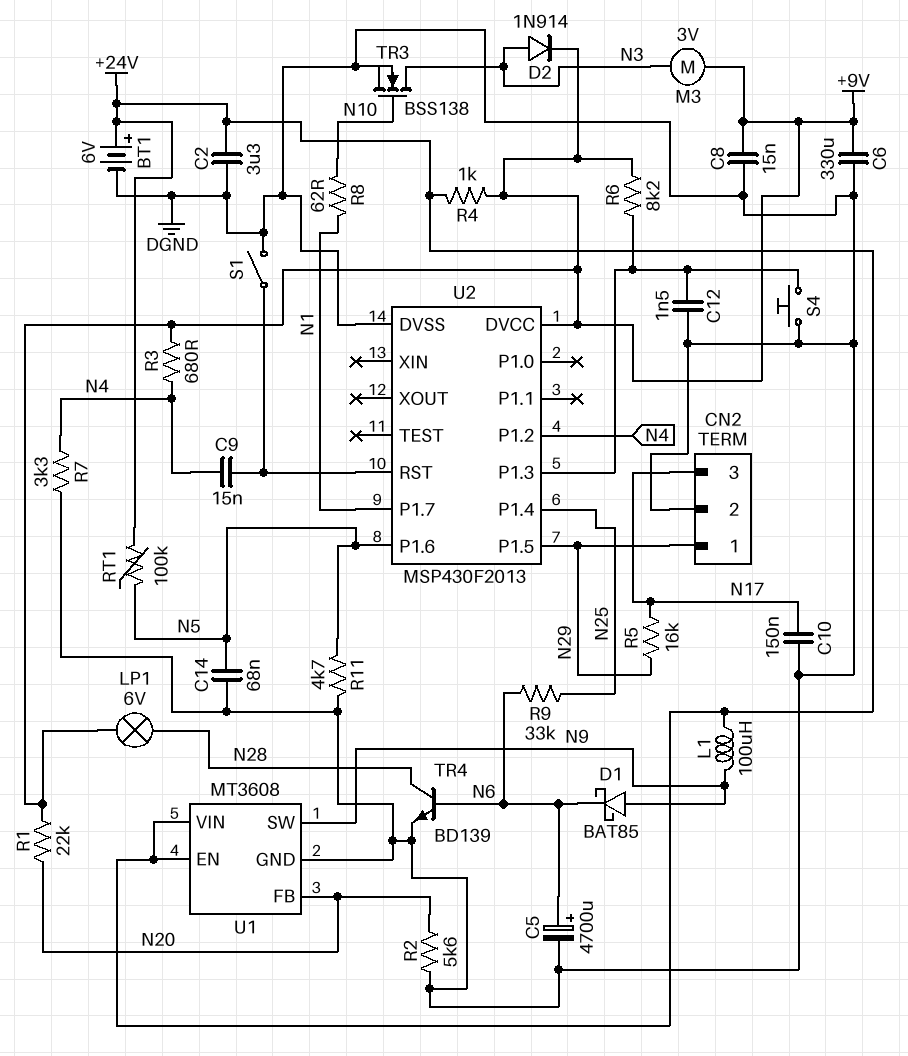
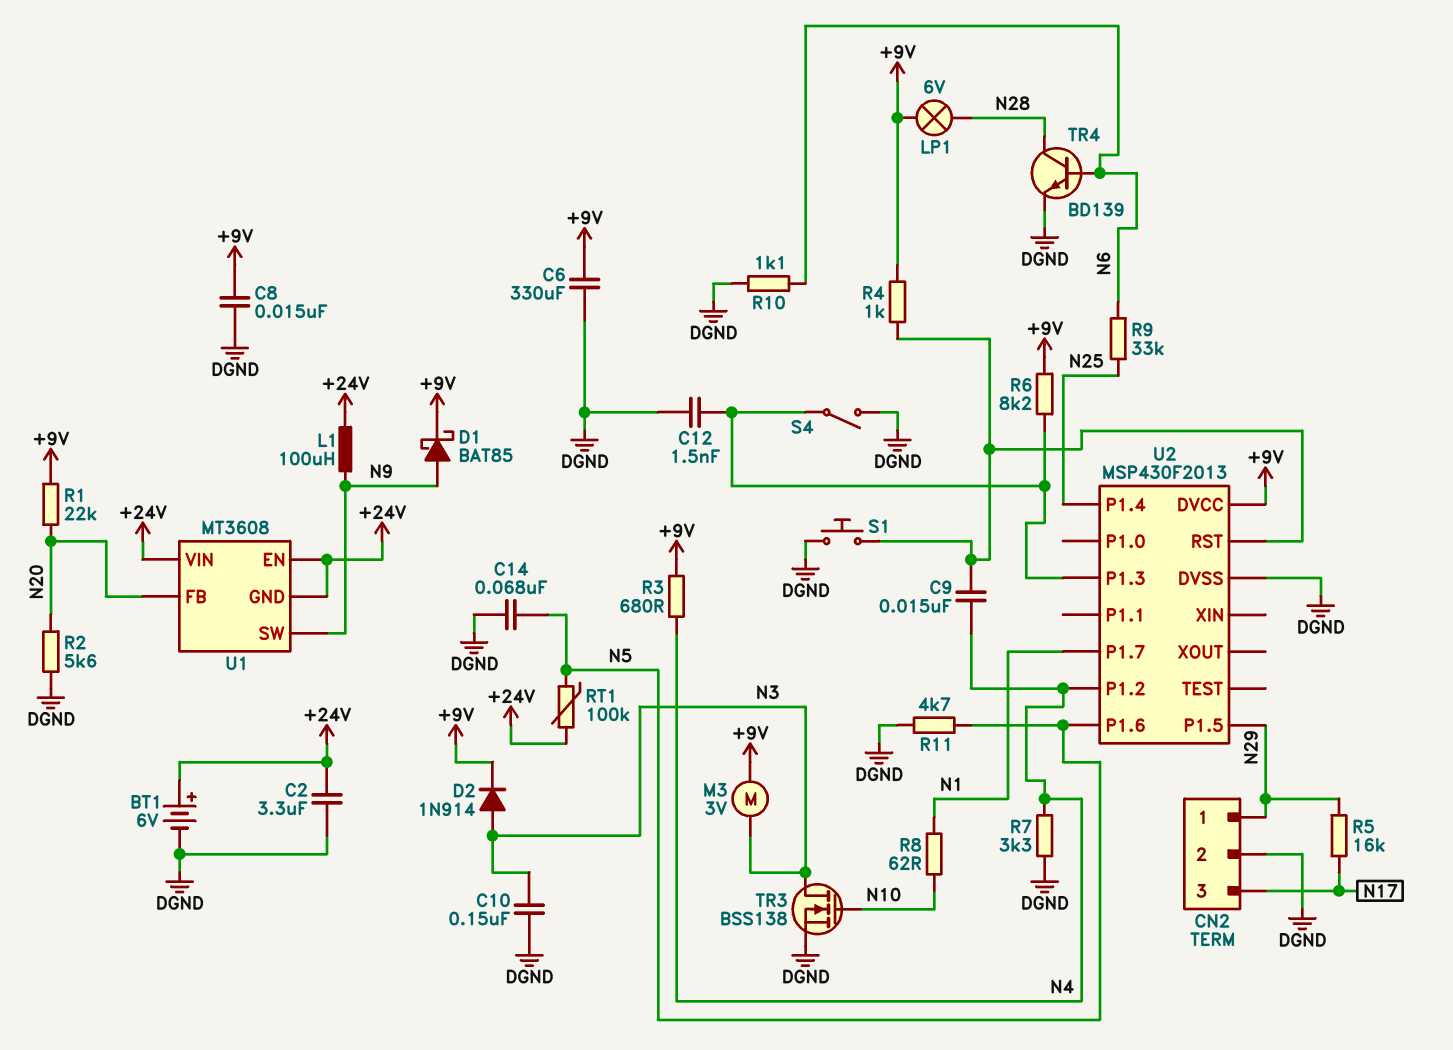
C5: 4700uF (plus N6, minus DGND) -> none
C10: 150nF (DGND, N17) -> 150nF (DGND, N3)
D1: schottky BAT85 (A N9, K N6) -> schottky BAT85 (A N9, K +9V)
R4: 1k (+9V, +24V) -> 1k (+9V, U2/RST)
R10: none -> 1.1k (DGND, N6)
S1: switch (DGND, U2/RST) -> button (DGND, U2/RST)
S4: button (DGND, U2/P1.3) -> switch (DGND, U2/P1.3)
U1 pin GND: DGND -> +24V

